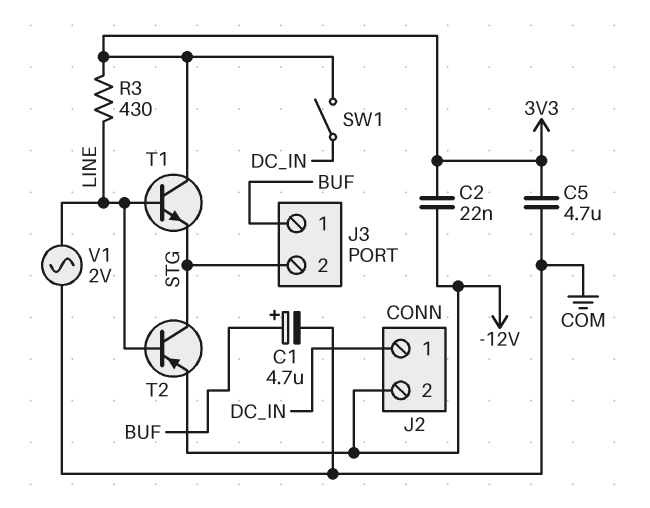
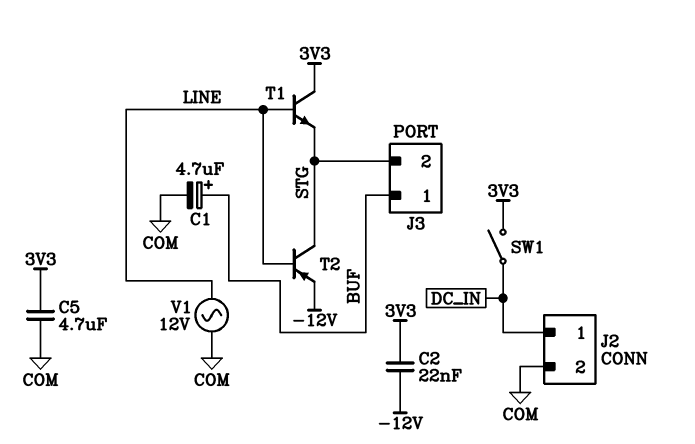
J2 pin 2: -12V -> COM
R3: 430 (3V3, LINE) -> none
V1: AC 2V (COM, LINE) -> AC 12V (COM, LINE)

